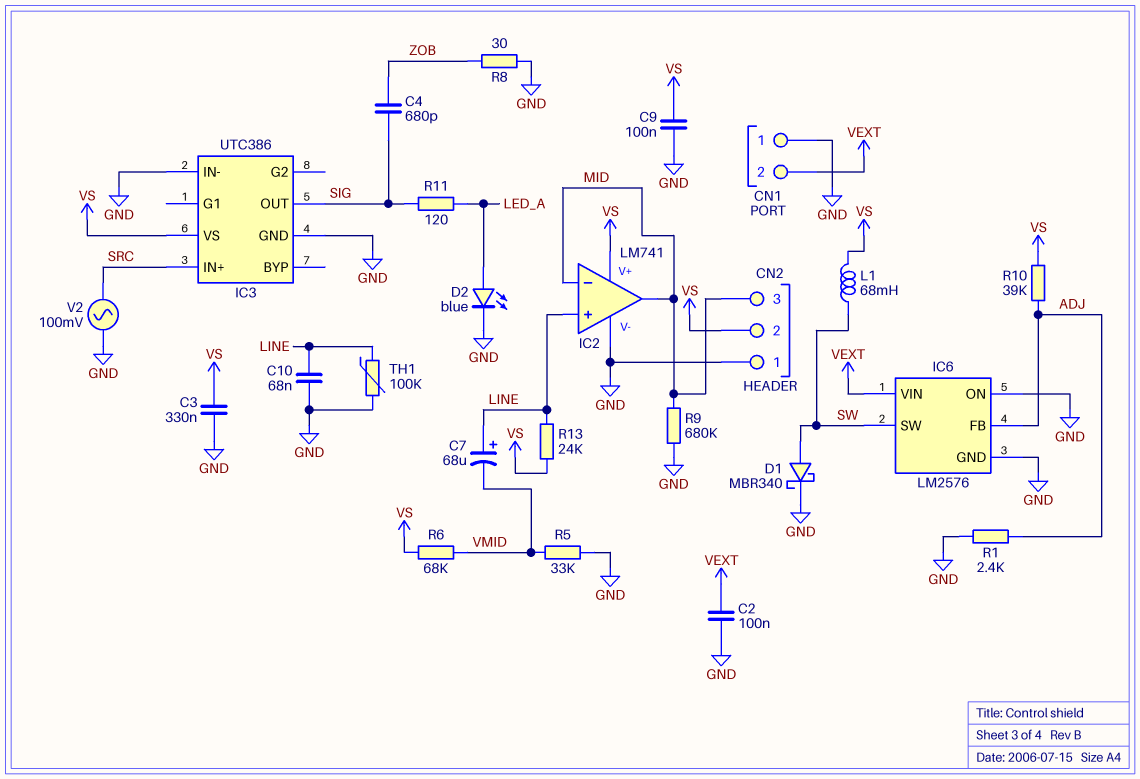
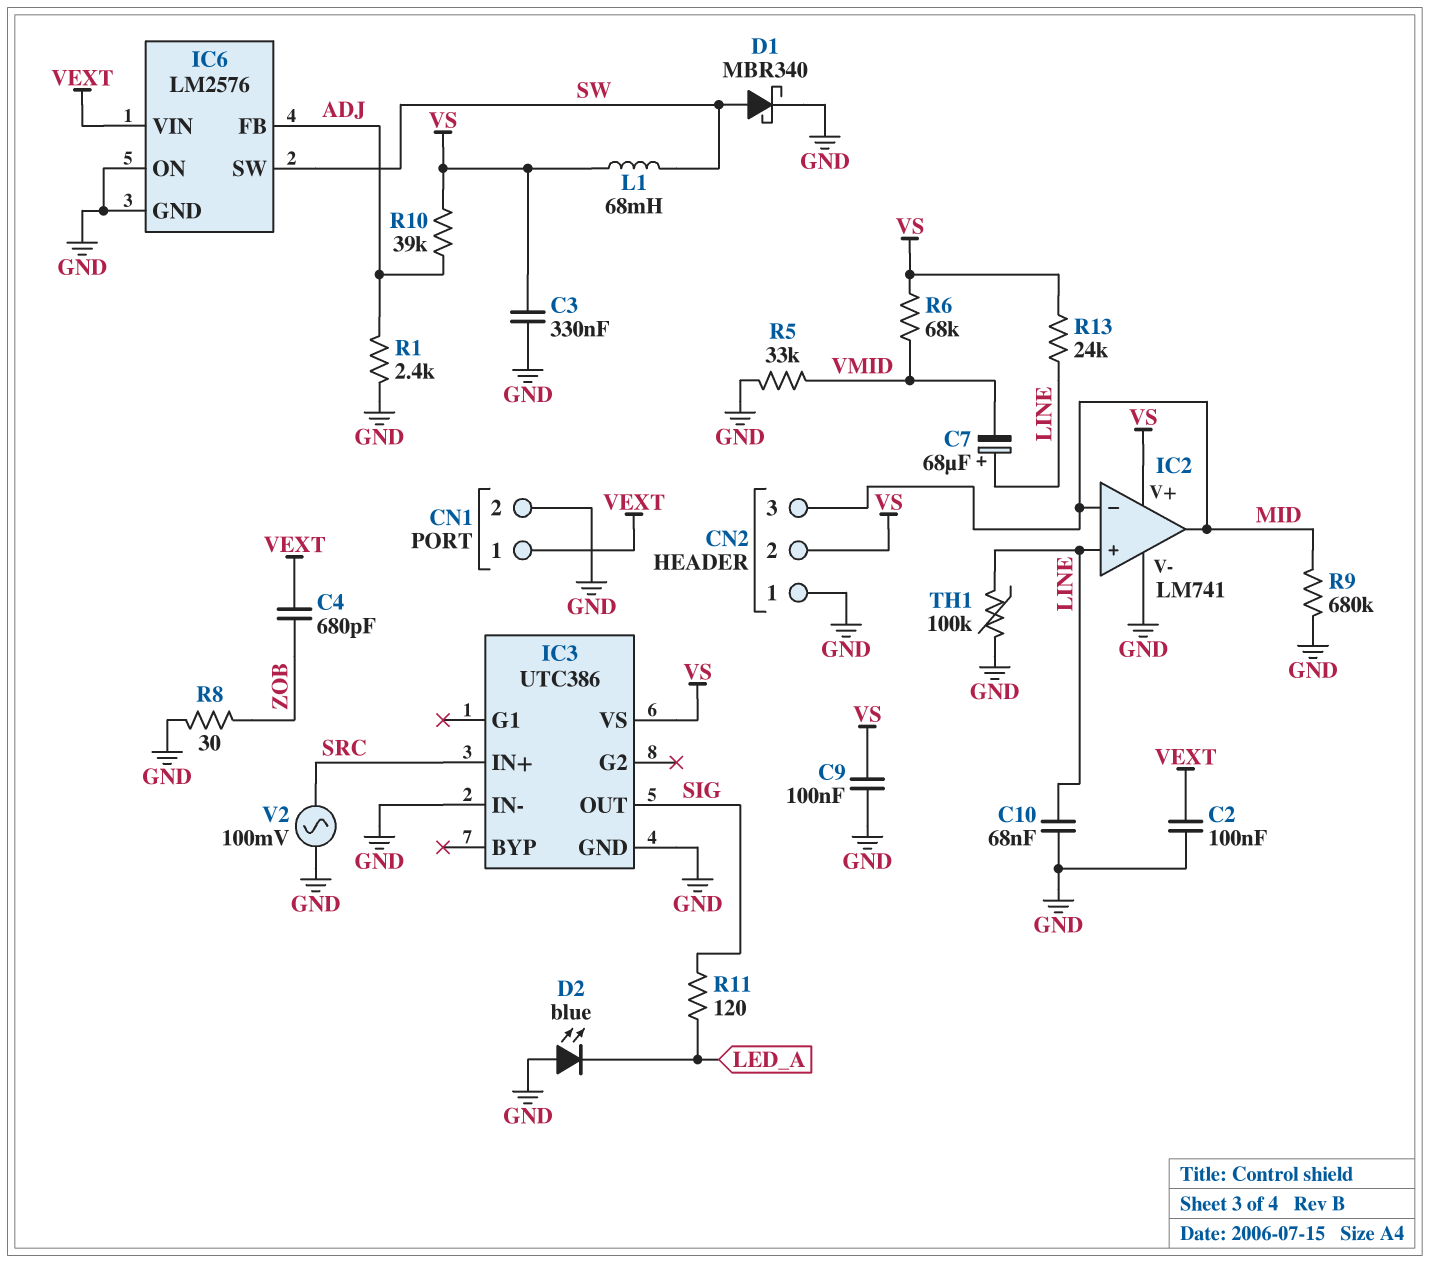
C4: 680pF (SIG, ZOB) -> 680pF (VEXT, ZOB)
CN1 pin 1: GND -> VEXT
CN1 pin 2: VEXT -> GND
D2: LED blue (A LED_A, K GND) -> LED blue (A GND, K LED_A)

